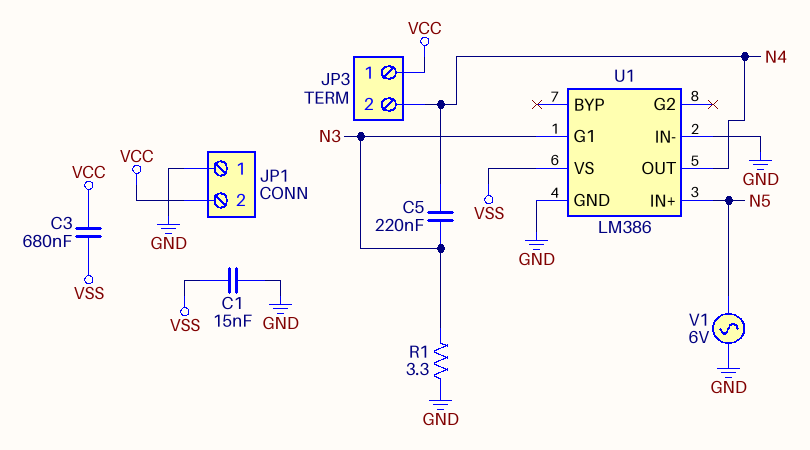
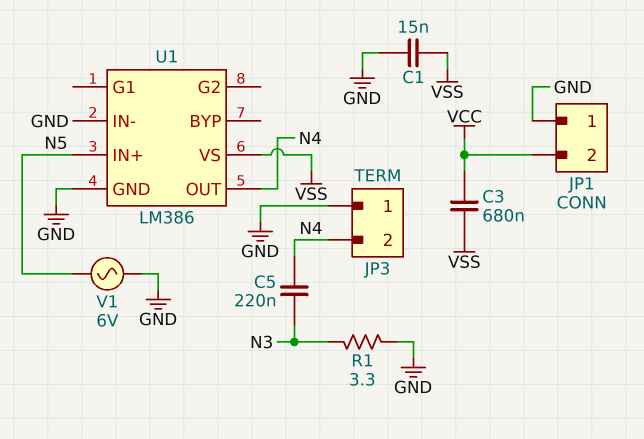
JP3 pin 1: VCC -> GND
U1 pin G1: N3 -> none

